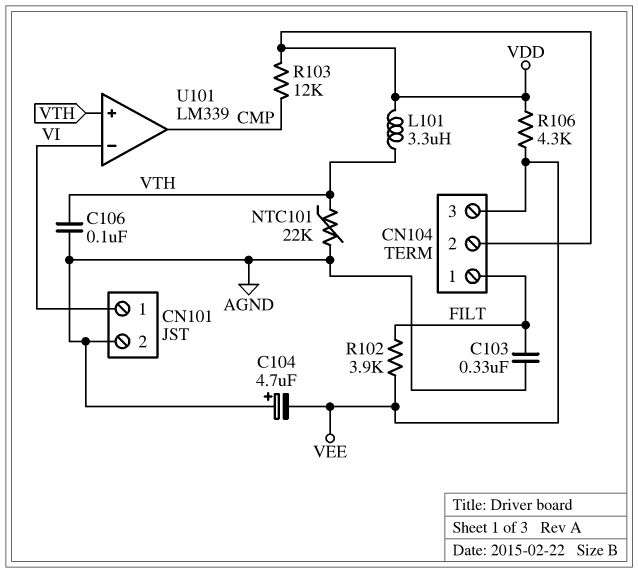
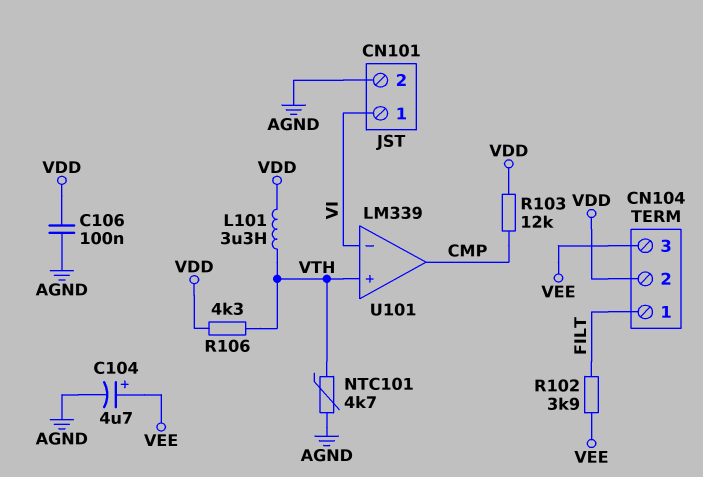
C103: 330nF (AGND, FILT) -> none
C104: 4.7uF (plus AGND, minus VEE) -> 4.7uF (plus VEE, minus AGND)
C106: 100nF (AGND, VTH) -> 100nF (AGND, VDD)
NTC101: 22k (AGND, VTH) -> 4.7k (AGND, VTH)
R106: 4.3k (VDD, VEE) -> 4.3k (VDD, VTH)

